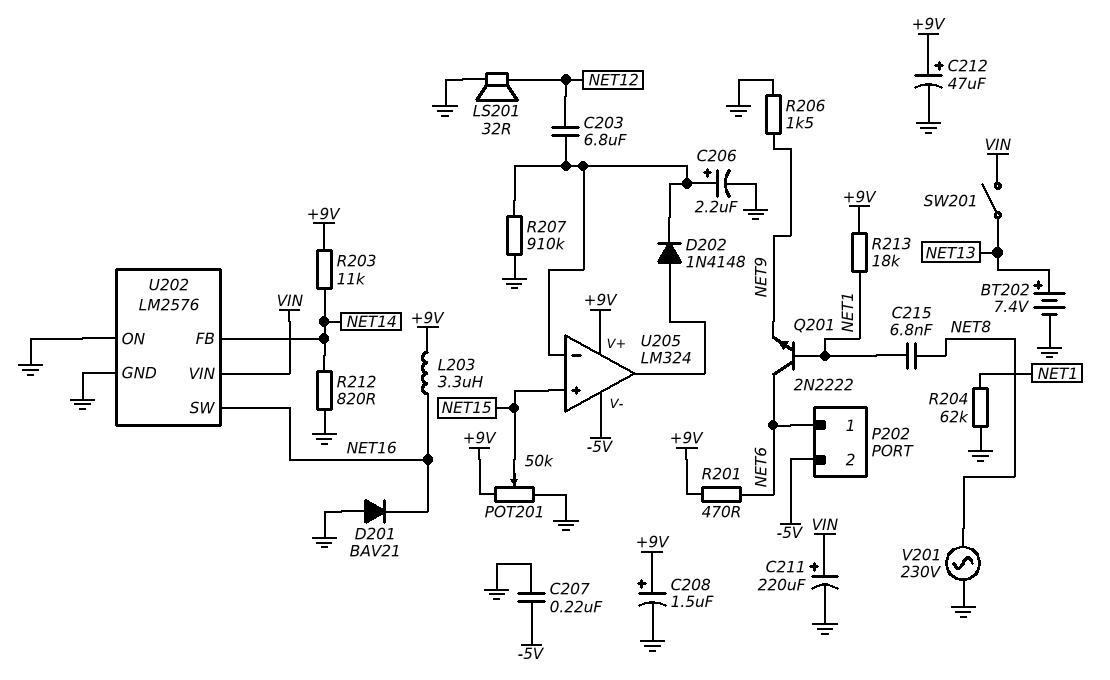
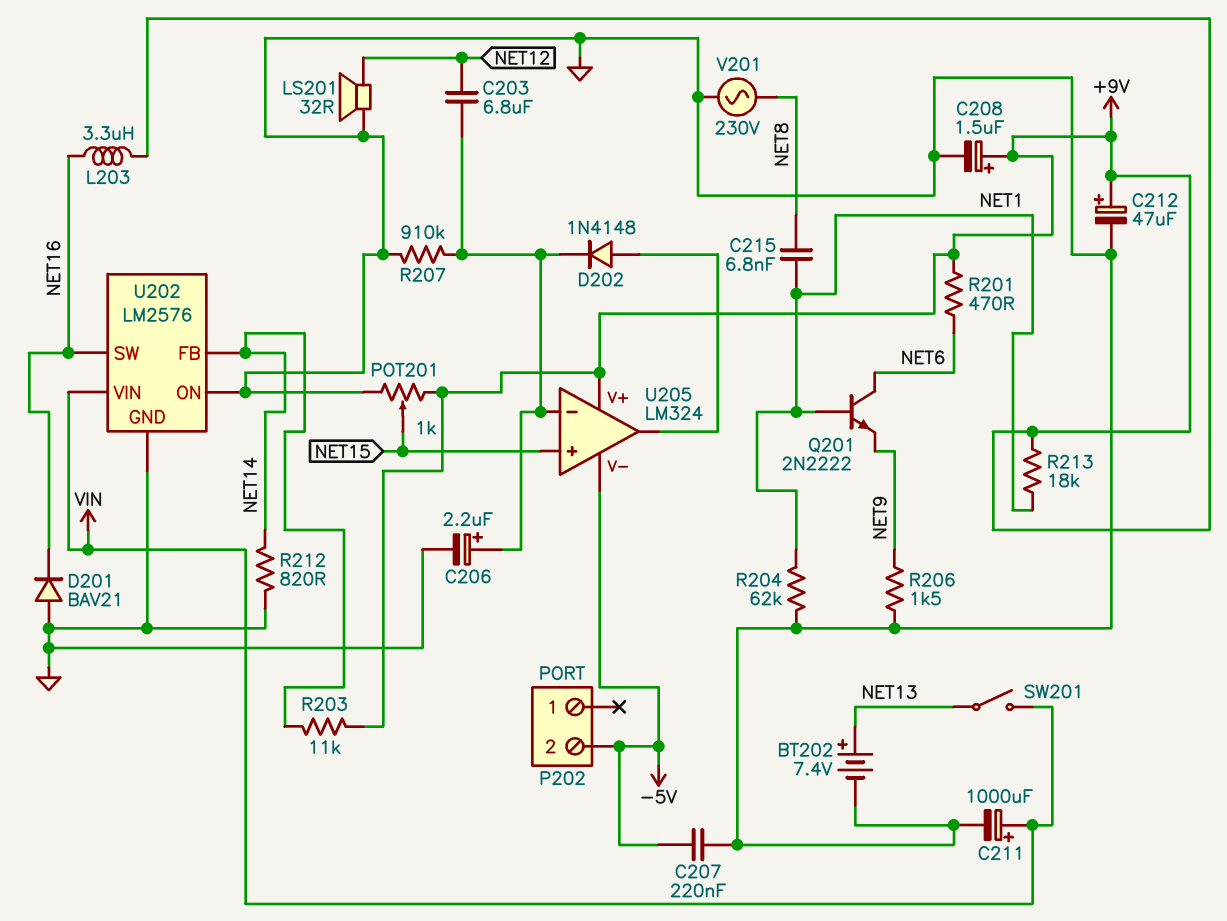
C211: 220uF (plus VIN, minus GND) -> 1000uF (plus VIN, minus GND)
P202 pin 1: NET6 -> none
POT201: 50k (+9V, GND, wiper NET15) -> 1k (+9V, GND, wiper NET15)

